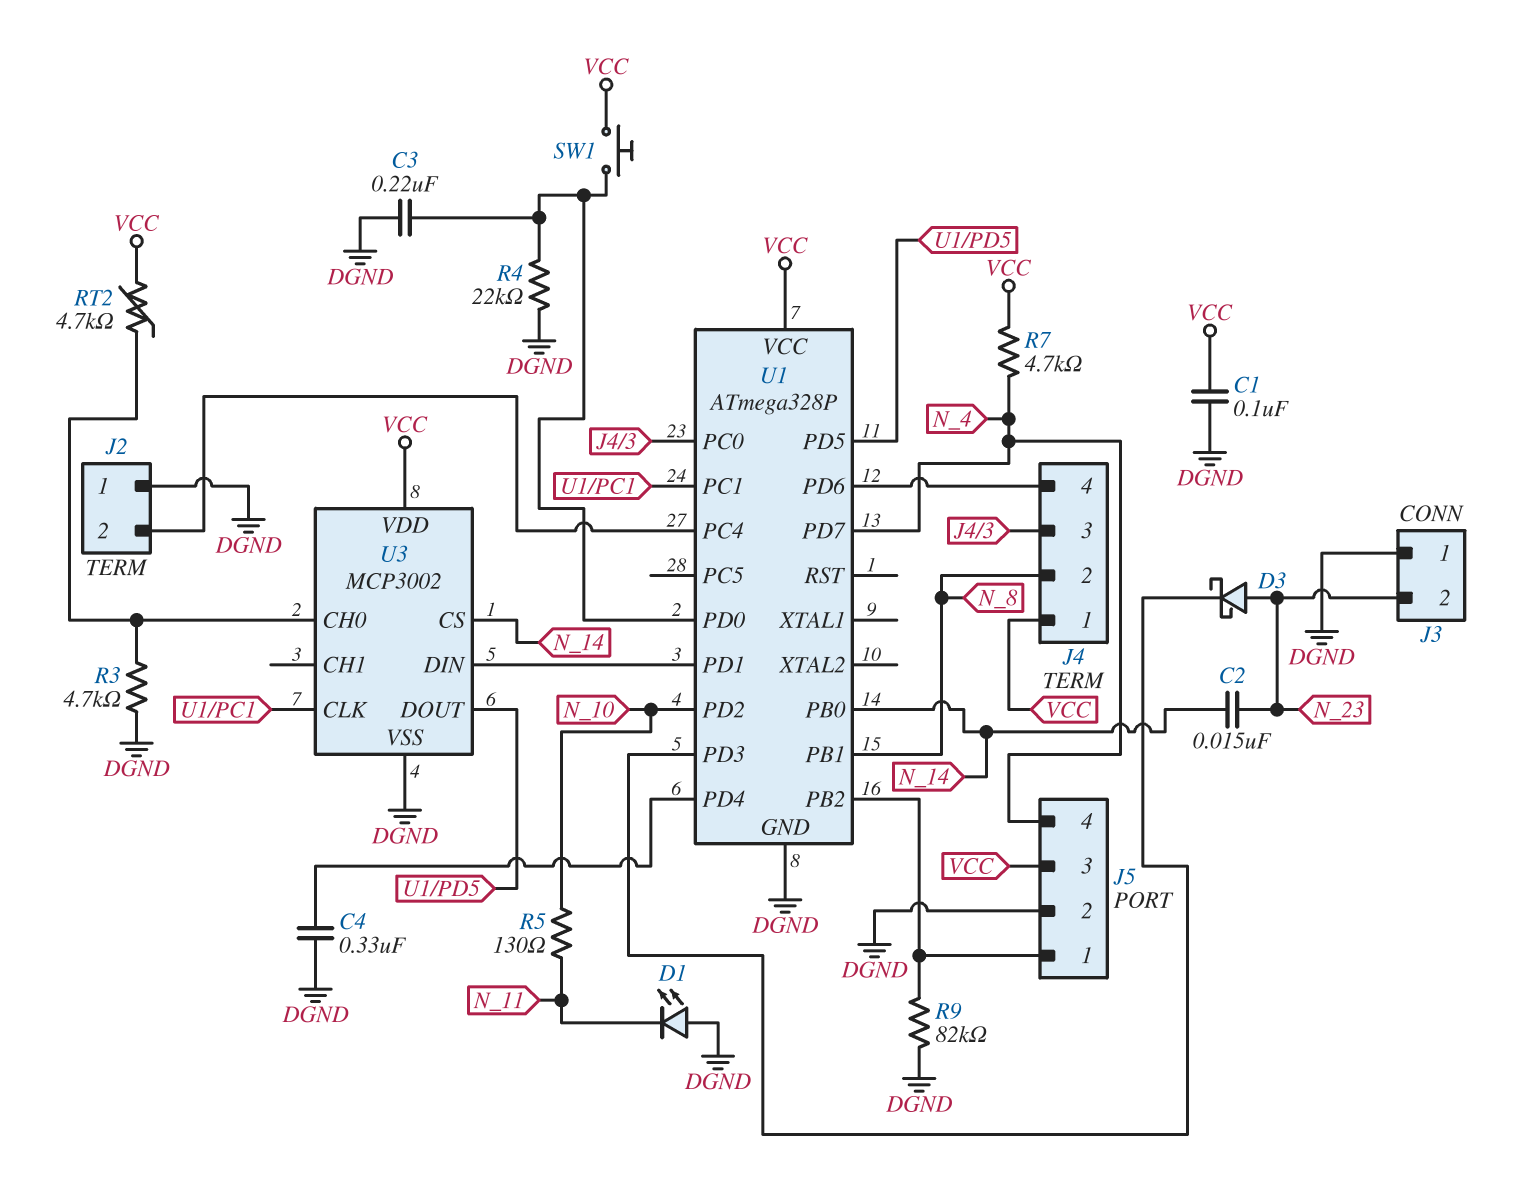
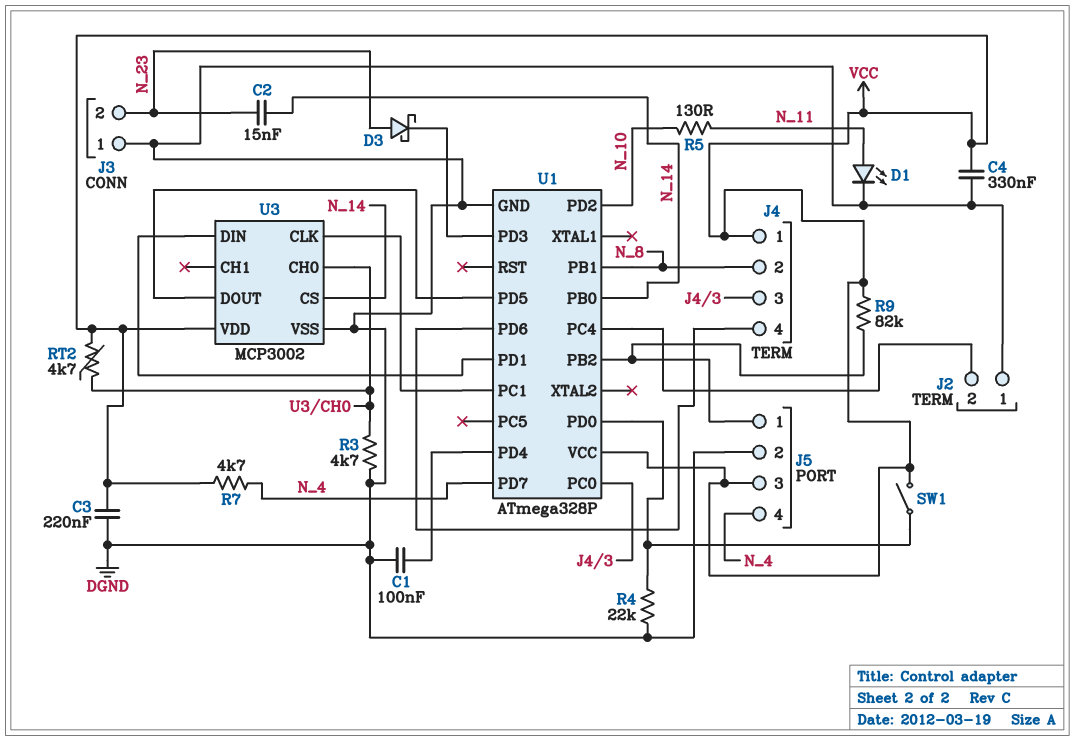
C1: 100nF (DGND, VCC) -> 100nF (DGND, U1/PD4)
C3: 220nF (DGND, U1/PD0) -> 220nF (DGND, VCC)
C4: 330nF (DGND, U1/PD4) -> 330nF (DGND, VCC)
D1: LED (A DGND, K N_11) -> LED (A N_11, K DGND)
R9: 82k (DGND, J5/1) -> 82k (J5/1, VCC)
SW1: button (U1/PD0, VCC) -> switch (U1/PD0, VCC)

